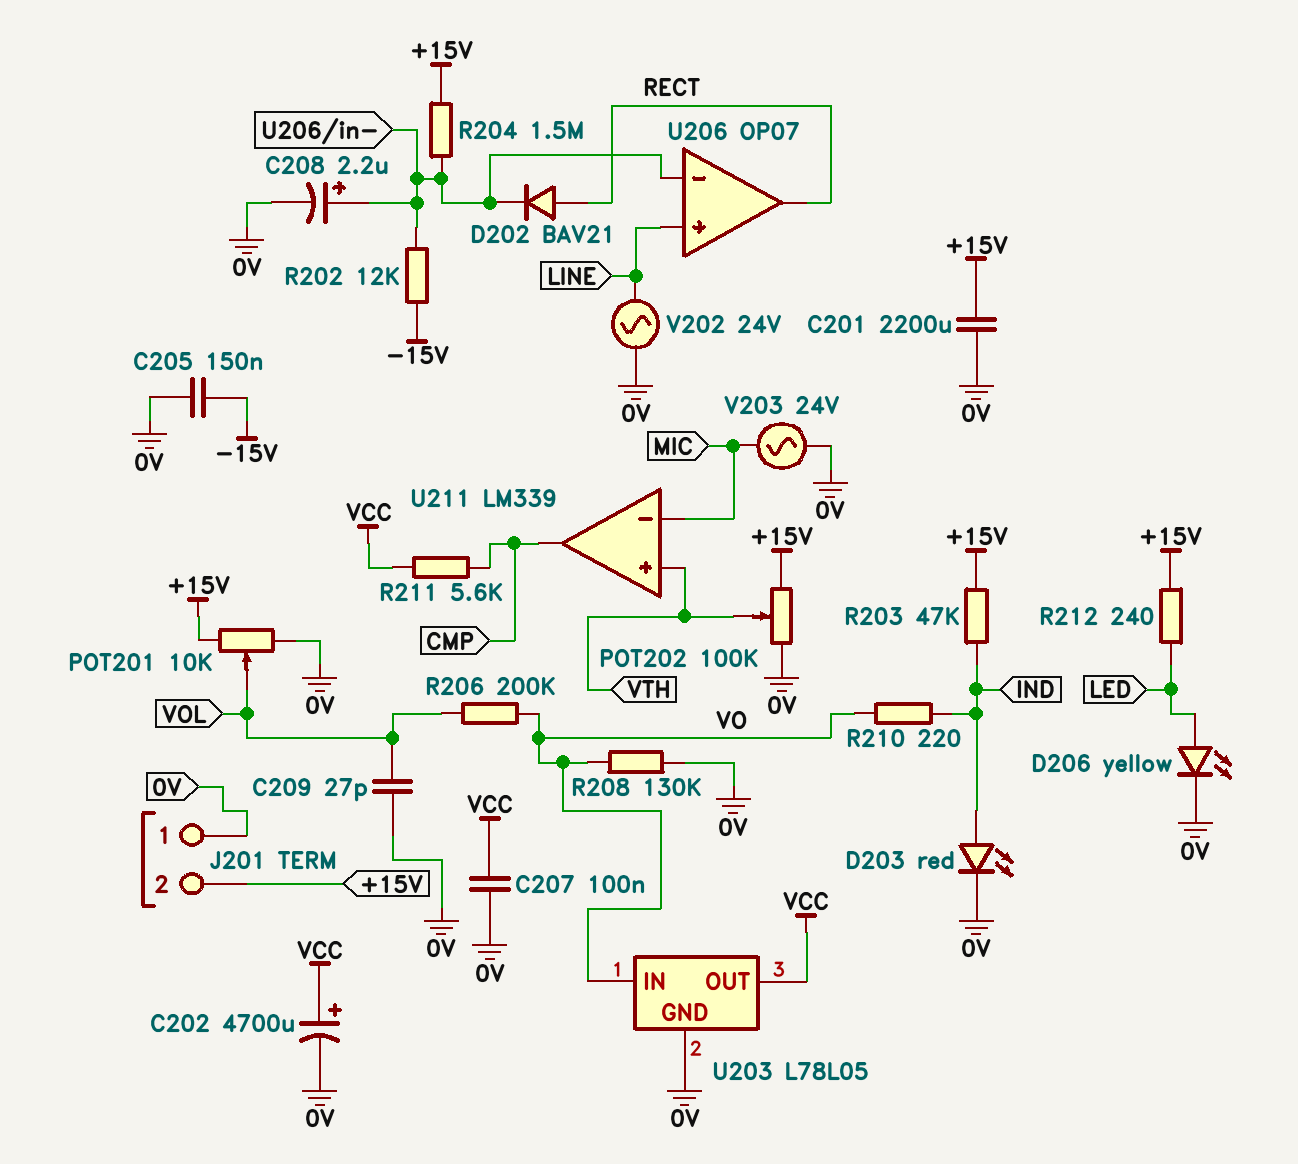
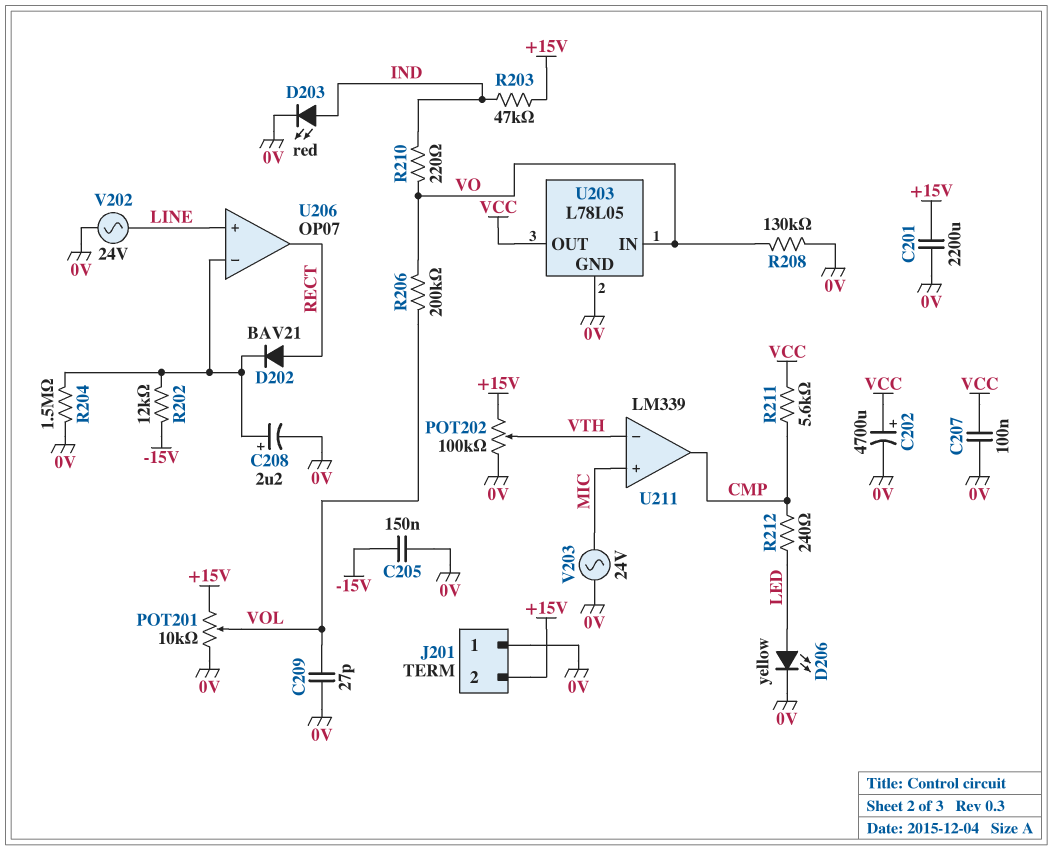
R204: 1.5M (+15V, U206/in-) -> 1.5M (0V, U206/in-)
R212: 240 (+15V, LED) -> 240 (CMP, LED)
U211 pin in+: VTH -> MIC
U211 pin in-: MIC -> VTH

